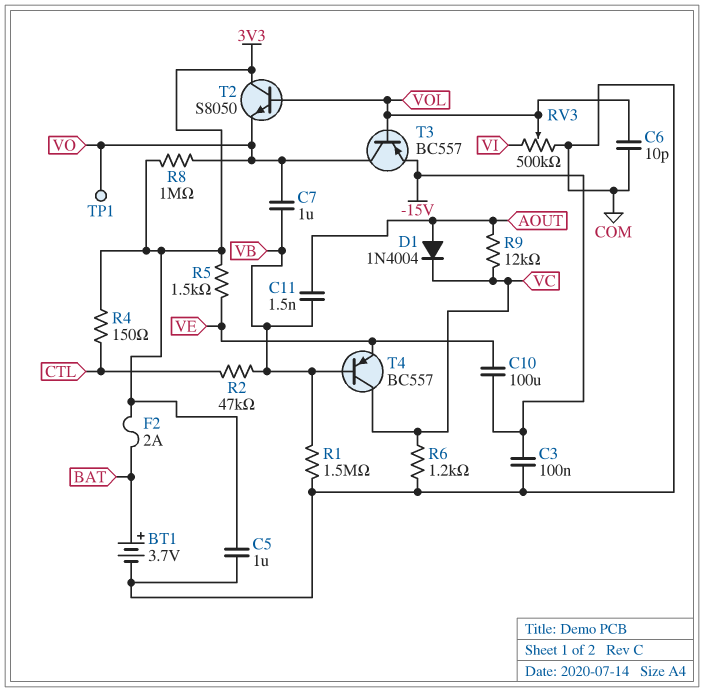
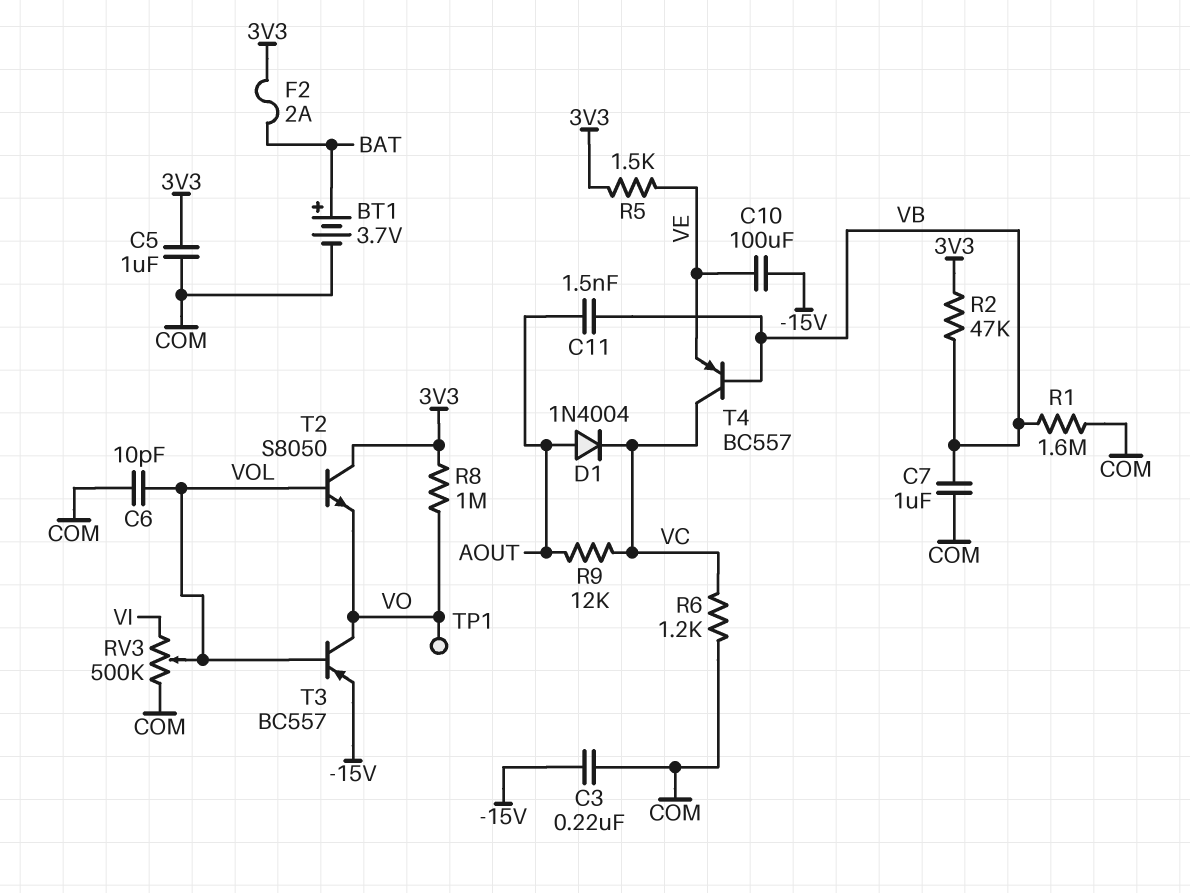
C3: 100nF (-15V, COM) -> 220nF (-15V, COM)
C7: 1uF (VB, VO) -> 1uF (COM, VB)
R1: 1.5M (COM, VB) -> 1.6M (COM, VB)
R2: 47k (CTL, VB) -> 47k (3V3, VB)
R4: 150 (3V3, CTL) -> none

